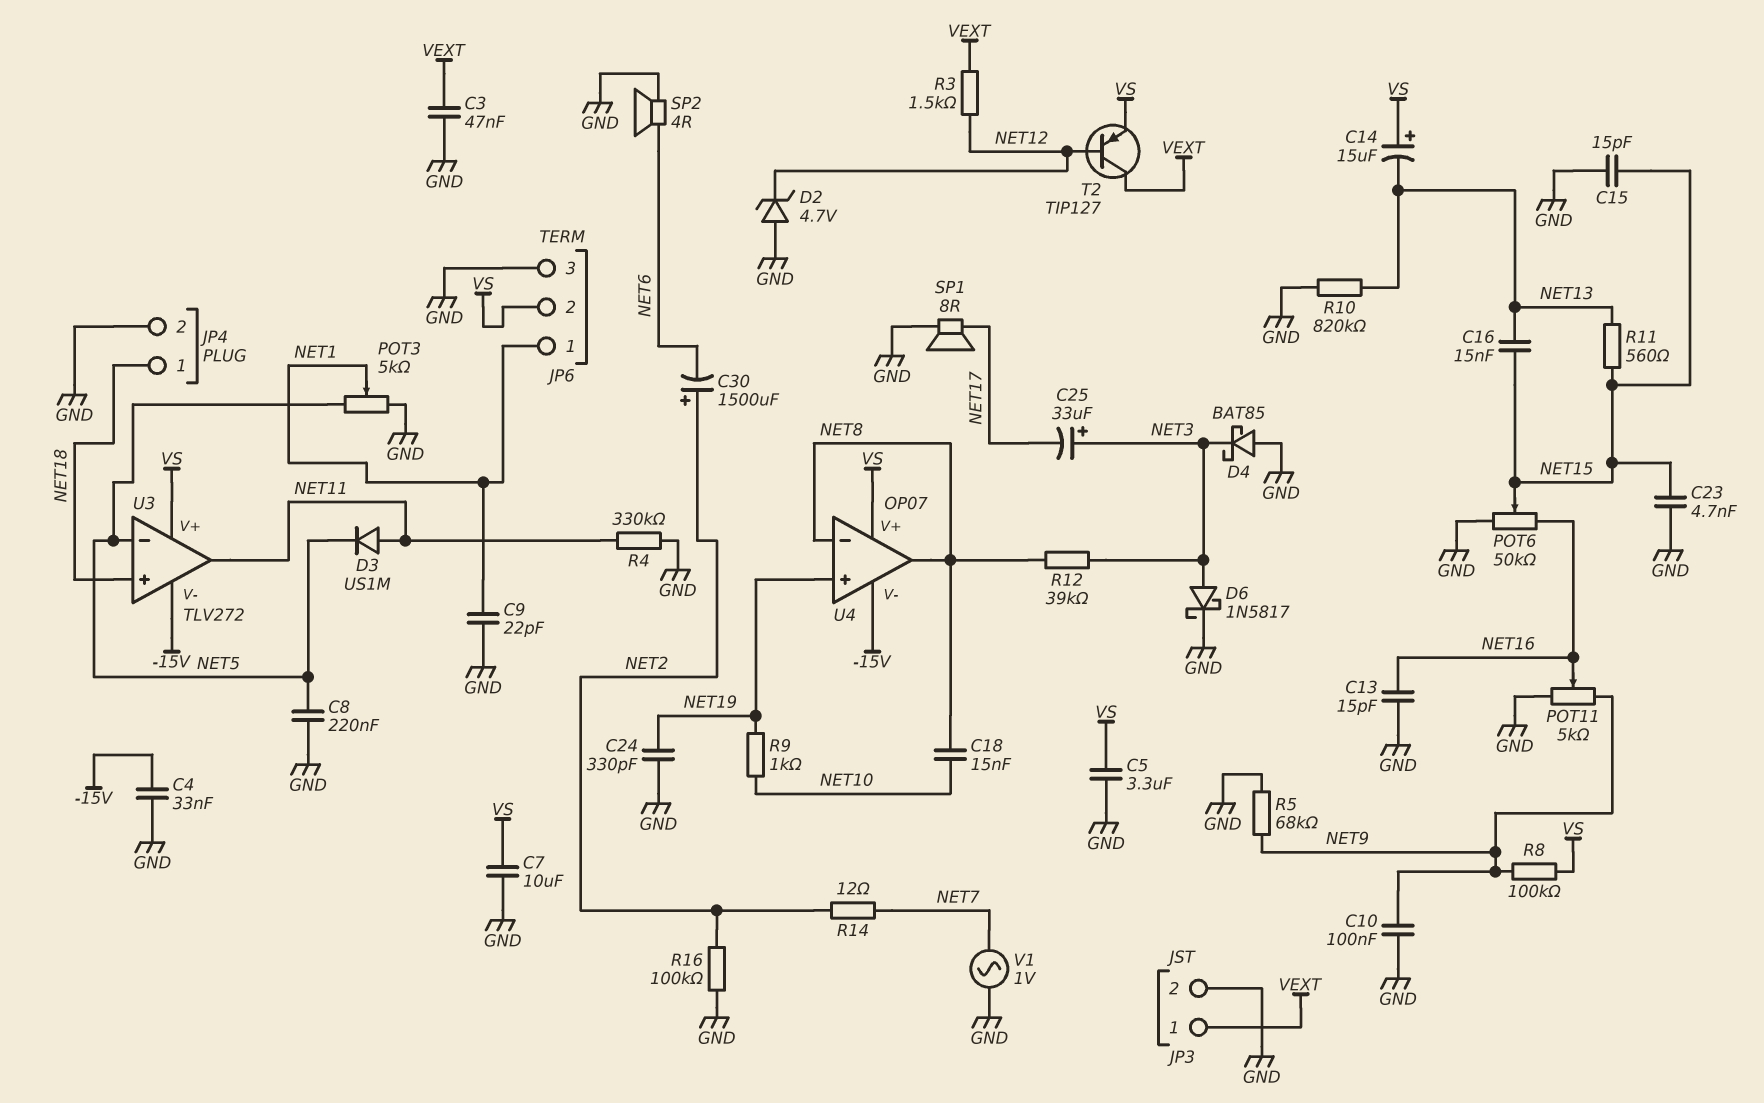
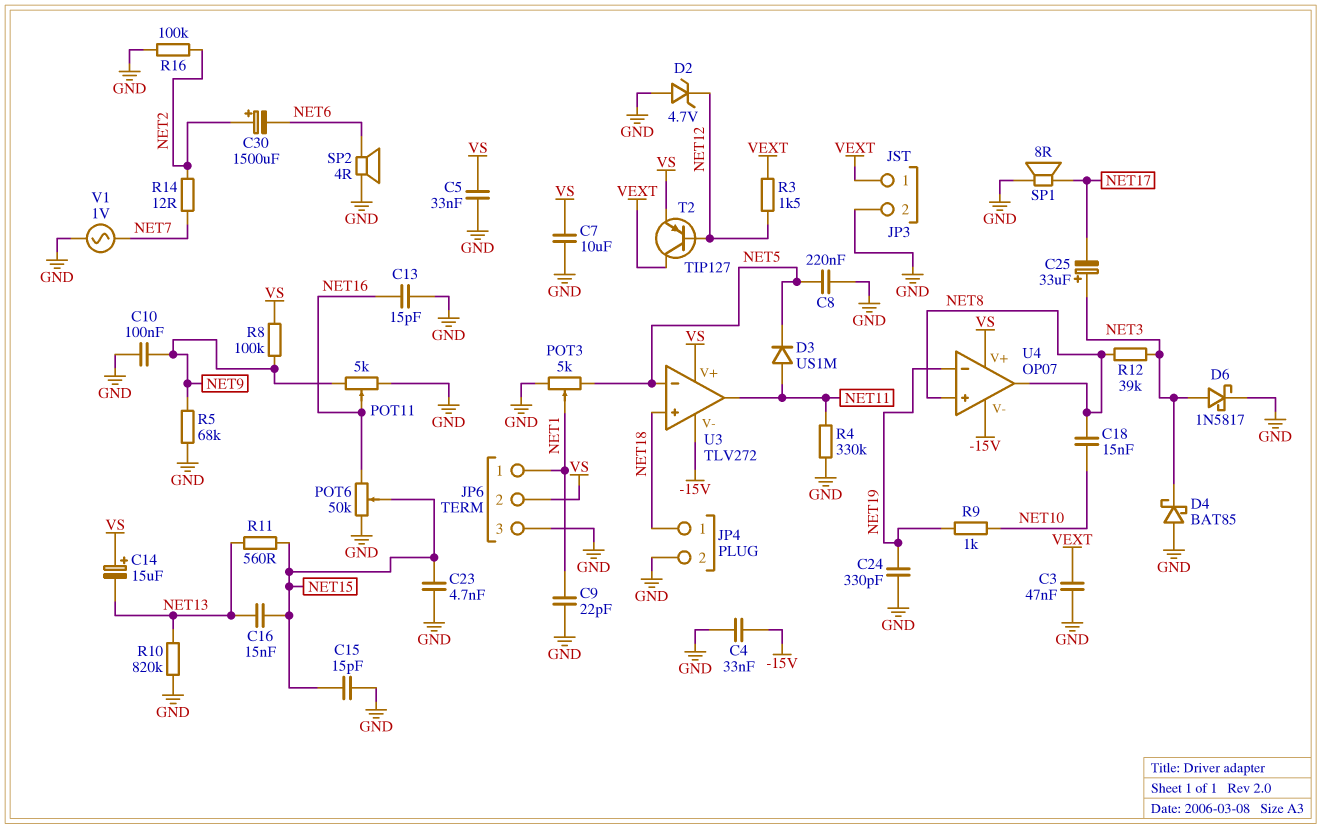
C5: 3.3uF (GND, VS) -> 33nF (GND, VS)
U4 pin in+: NET19 -> NET8
U4 pin in-: NET8 -> NET19

